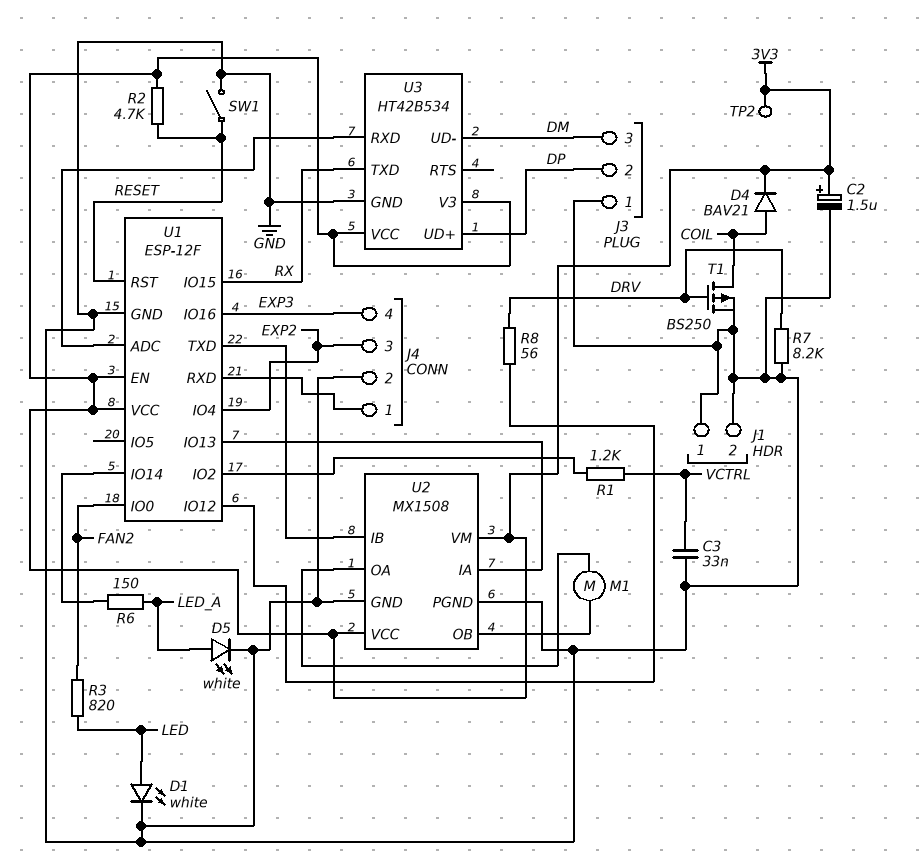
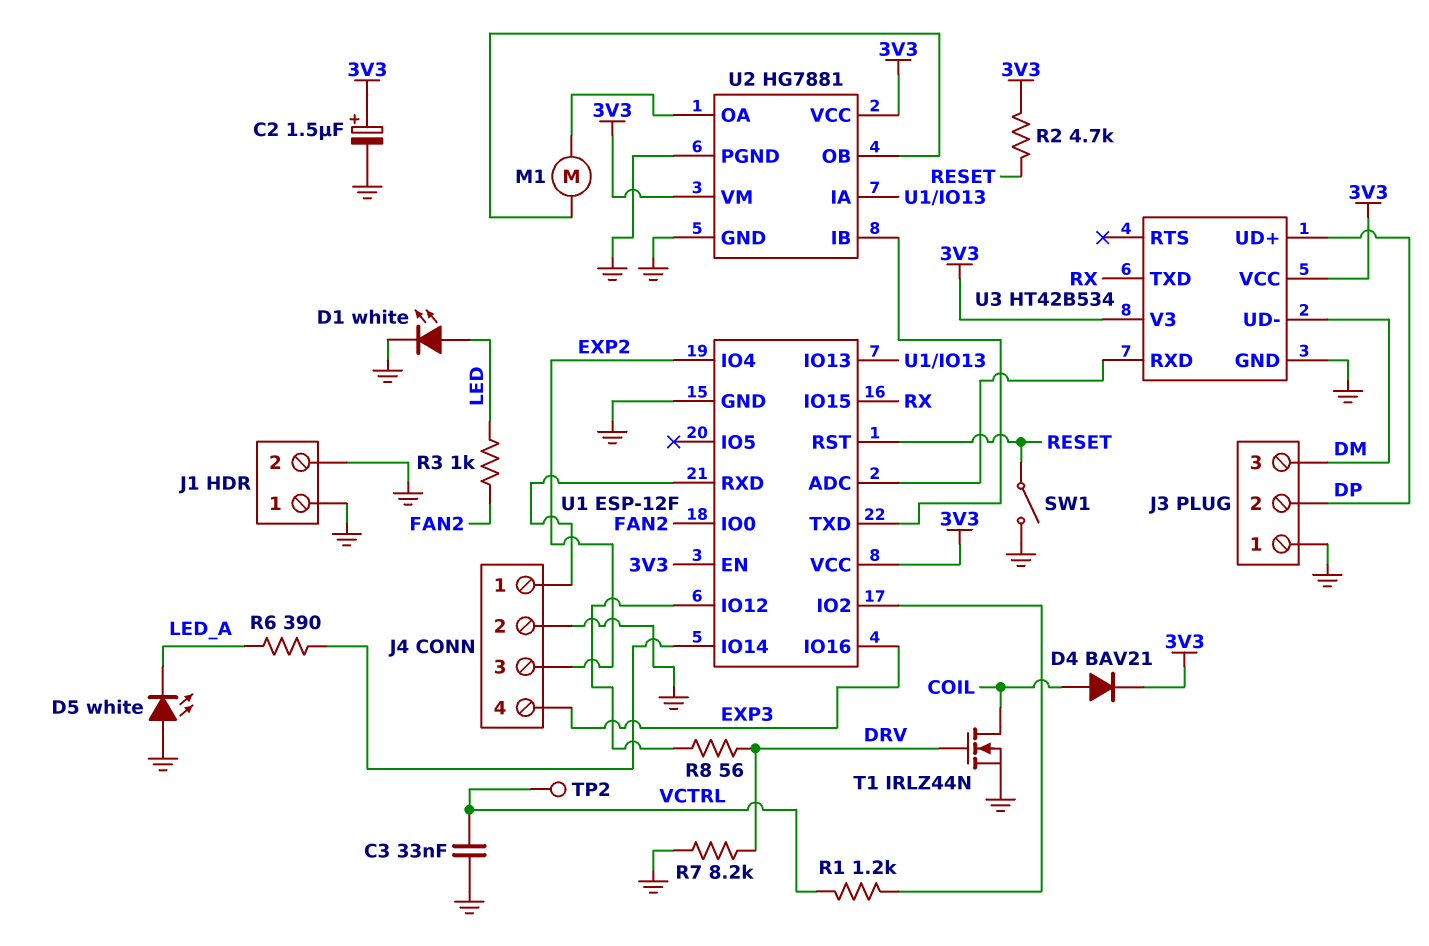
D5: LED white (A LED_A, K GND) -> LED white (A GND, K LED_A)
R3: 820 (FAN2, LED) -> 1k (FAN2, LED)
R6: 150 (LED_A, U1/IO14) -> 390 (LED_A, U1/IO14)
T1: PMOS BS250 (G DRV, D COIL, S GND) -> NMOS IRLZ44N (G DRV, D COIL, S GND)
TP2: test point (3V3) -> test point (VCTRL)
U2: MX1508 -> HG7881

